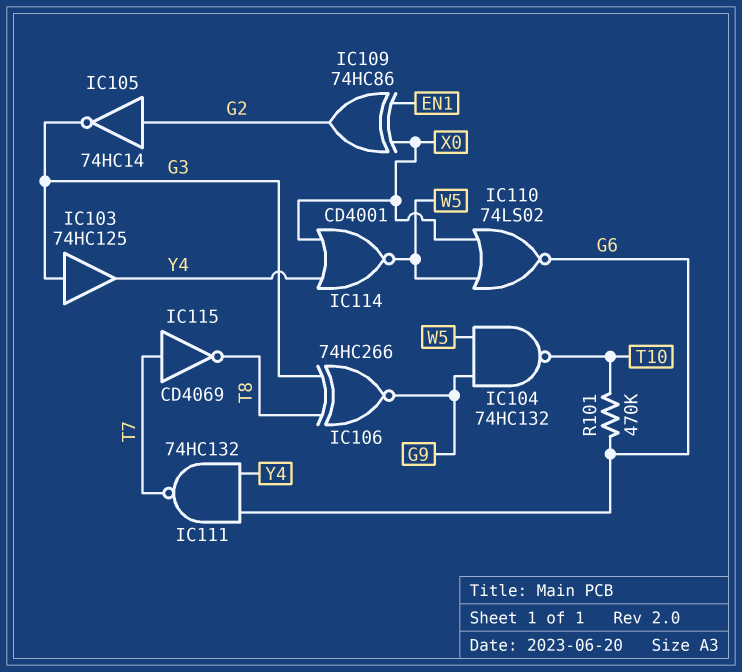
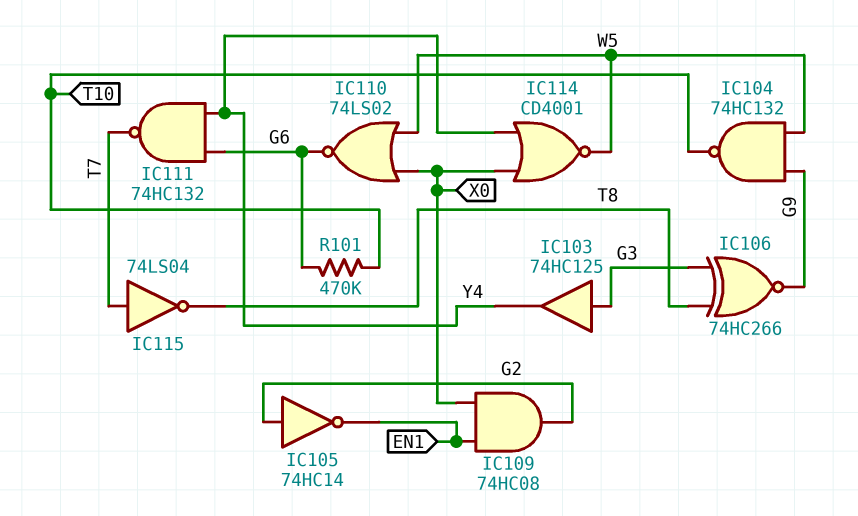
IC105: NOT 74HC14 (in G2, out G3) -> NOT 74HC14 (in G2, out EN1)
IC109: XOR 74HC86 (in EN1, in X0, out G2) -> AND 74HC08 (in EN1, in X0, out G2)
IC115: NOT CD4069 (in T7, out T8) -> NOT 74LS04 (in T7, out T8)

